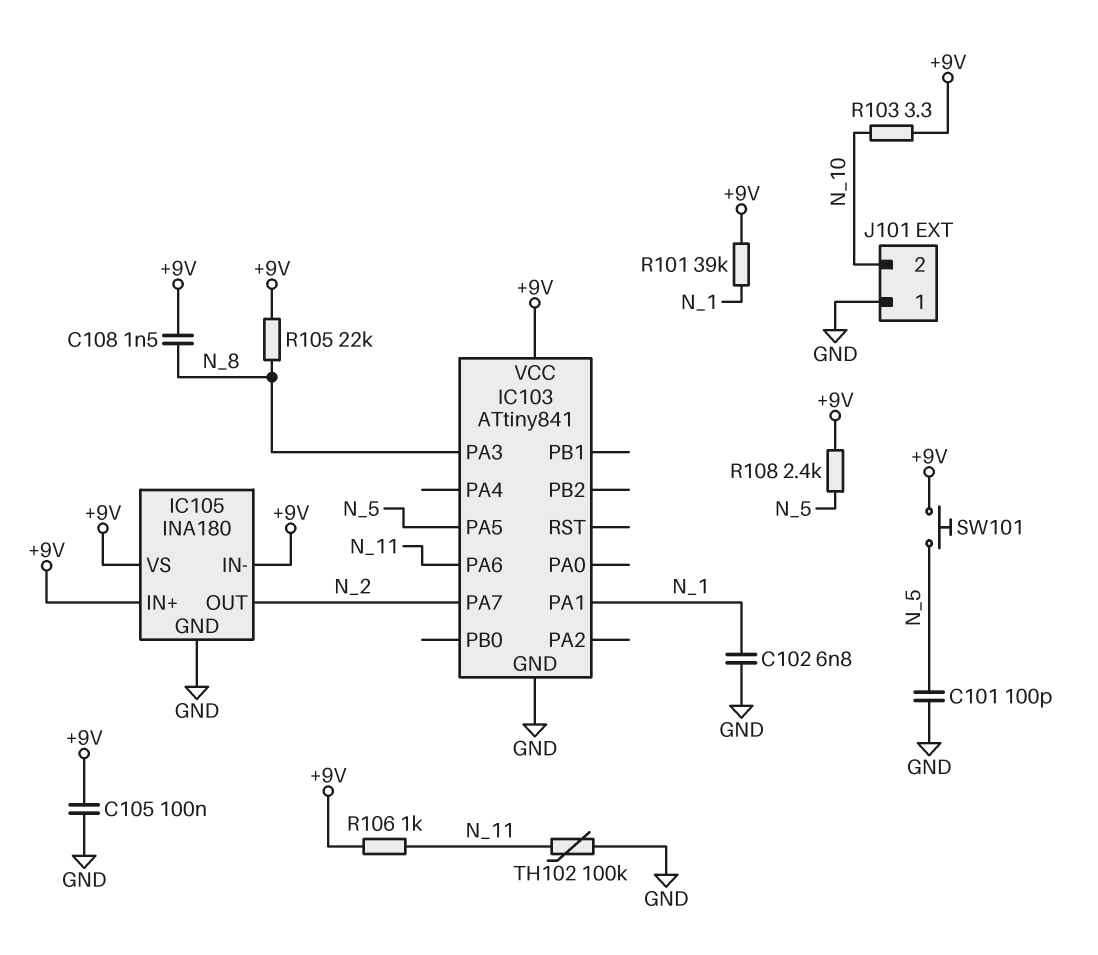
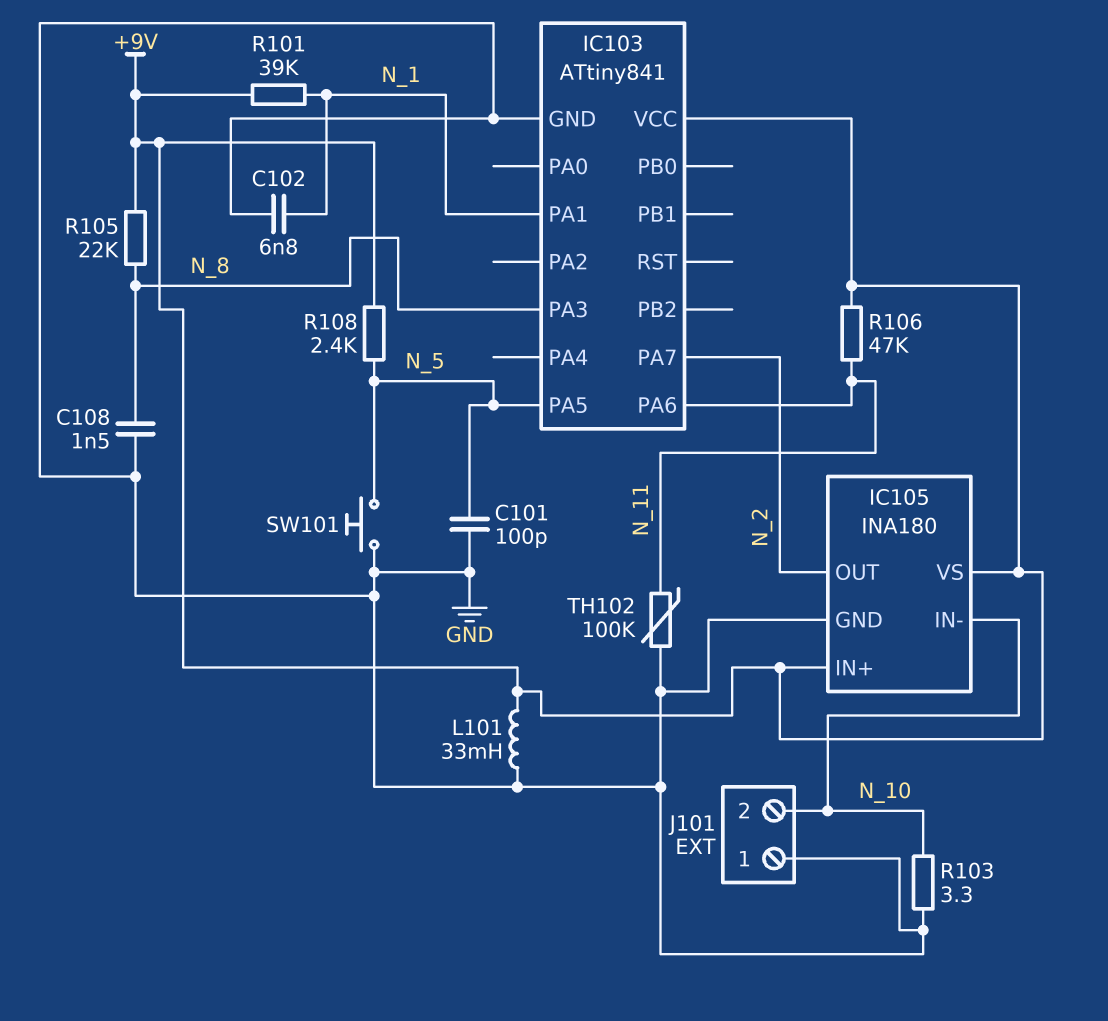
C105: 100nF (+9V, GND) -> none
C108: 1.5nF (+9V, N_8) -> 1.5nF (GND, N_8)
IC105 pin IN-: +9V -> N_10
L101: none -> 33mH (+9V, GND)
R103: 3.3 (+9V, N_10) -> 3.3 (GND, N_10)
R106: 1k (+9V, N_11) -> 47k (+9V, N_11)
SW101: button (+9V, N_5) -> button (GND, N_5)

